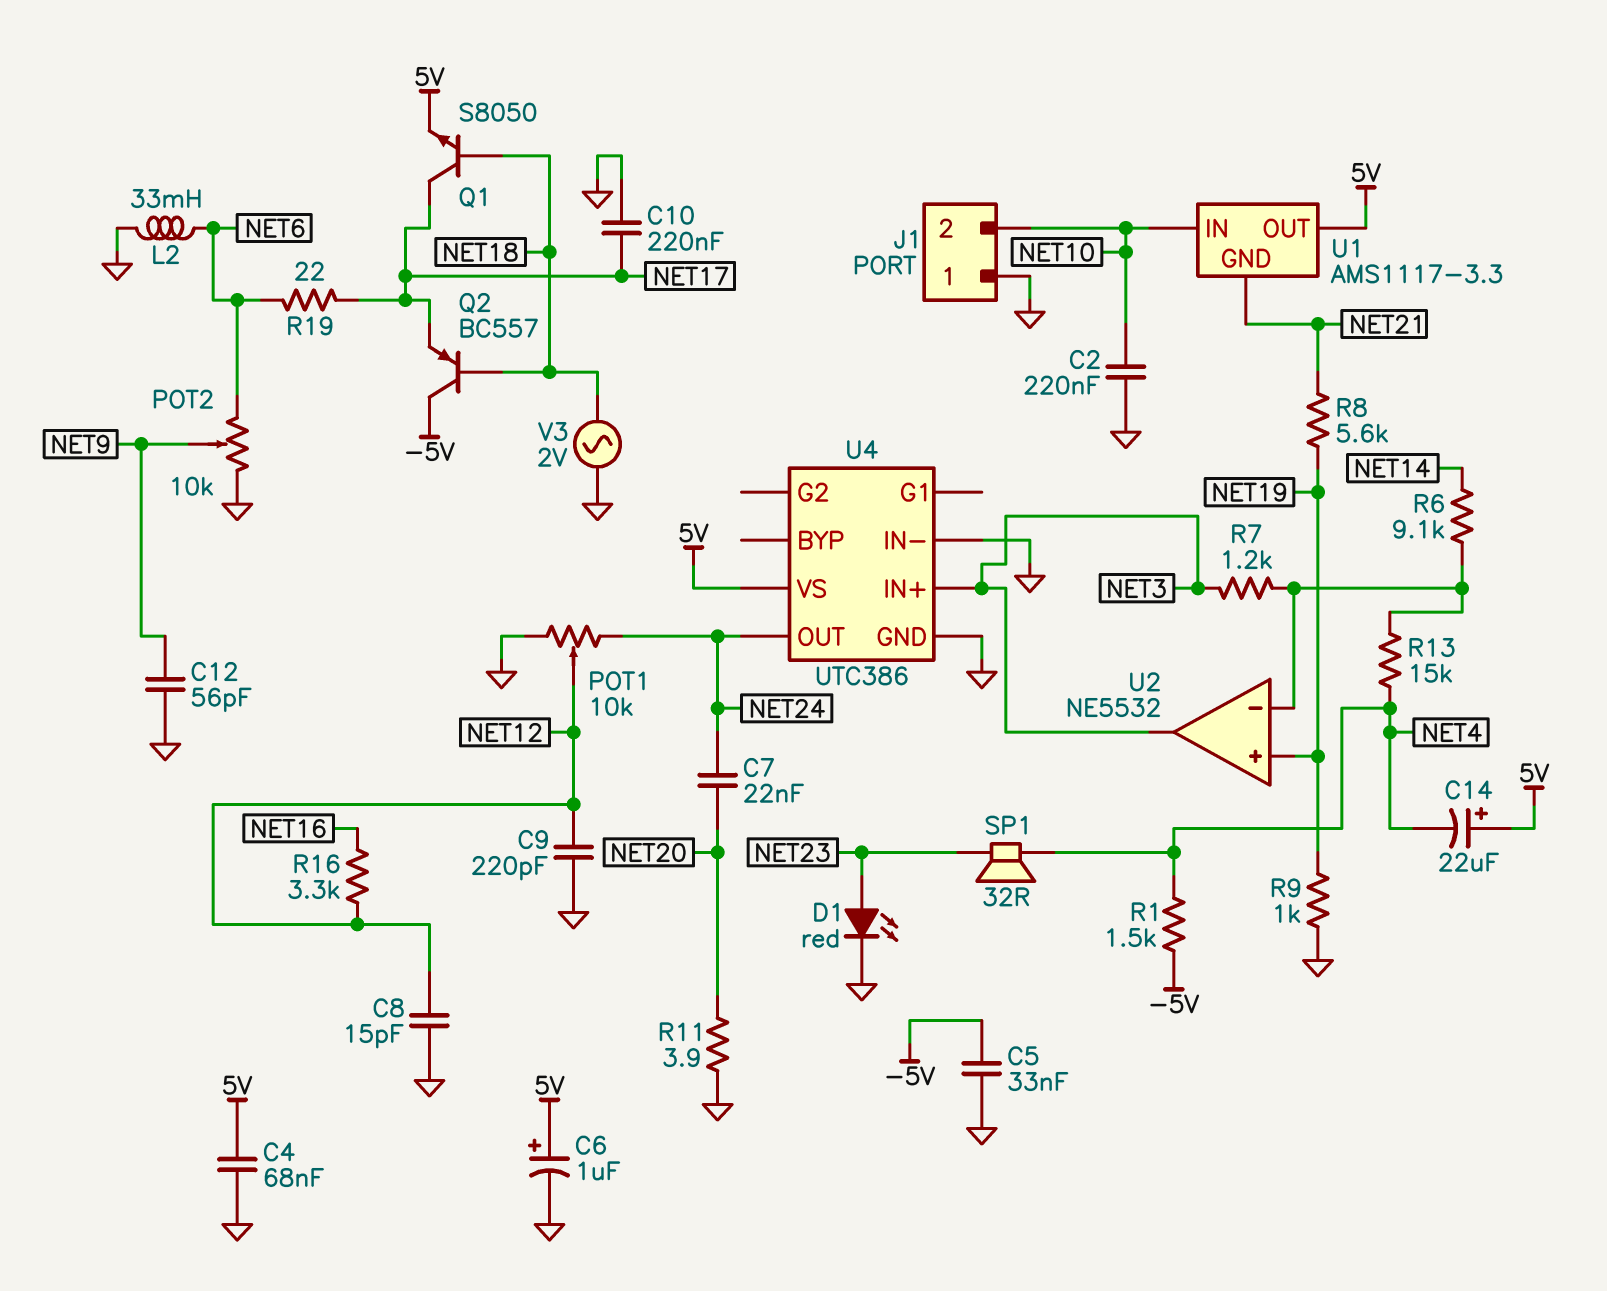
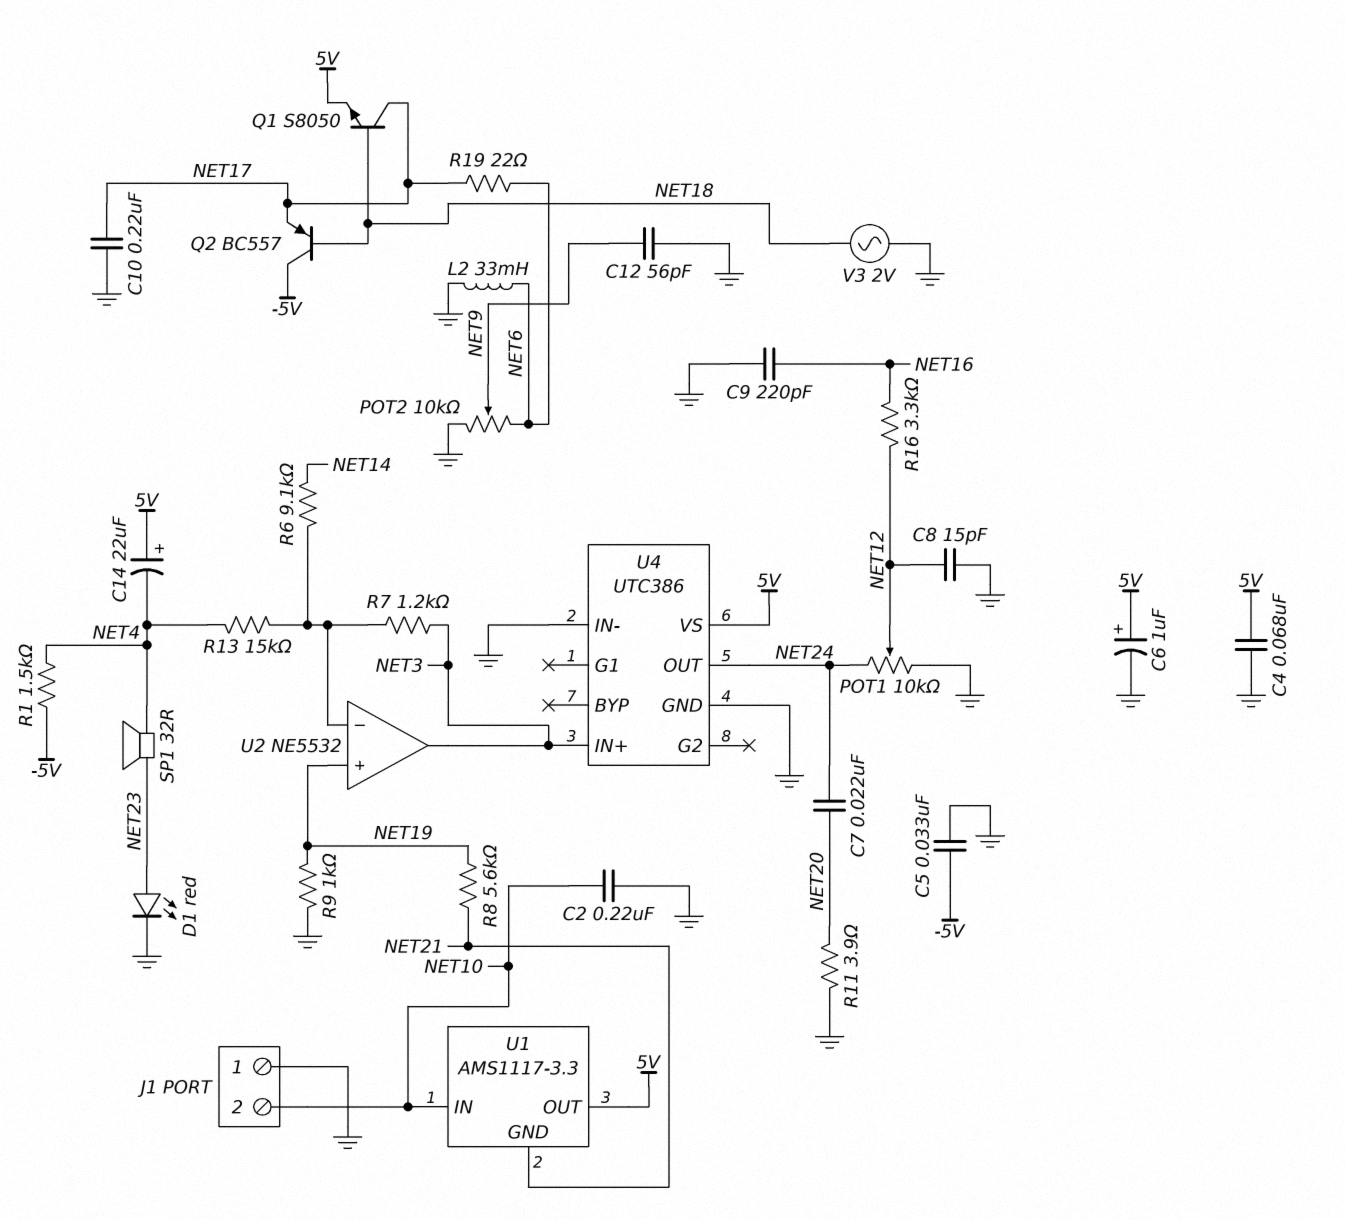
C9: 220pF (GND, NET12) -> 220pF (GND, NET16)

